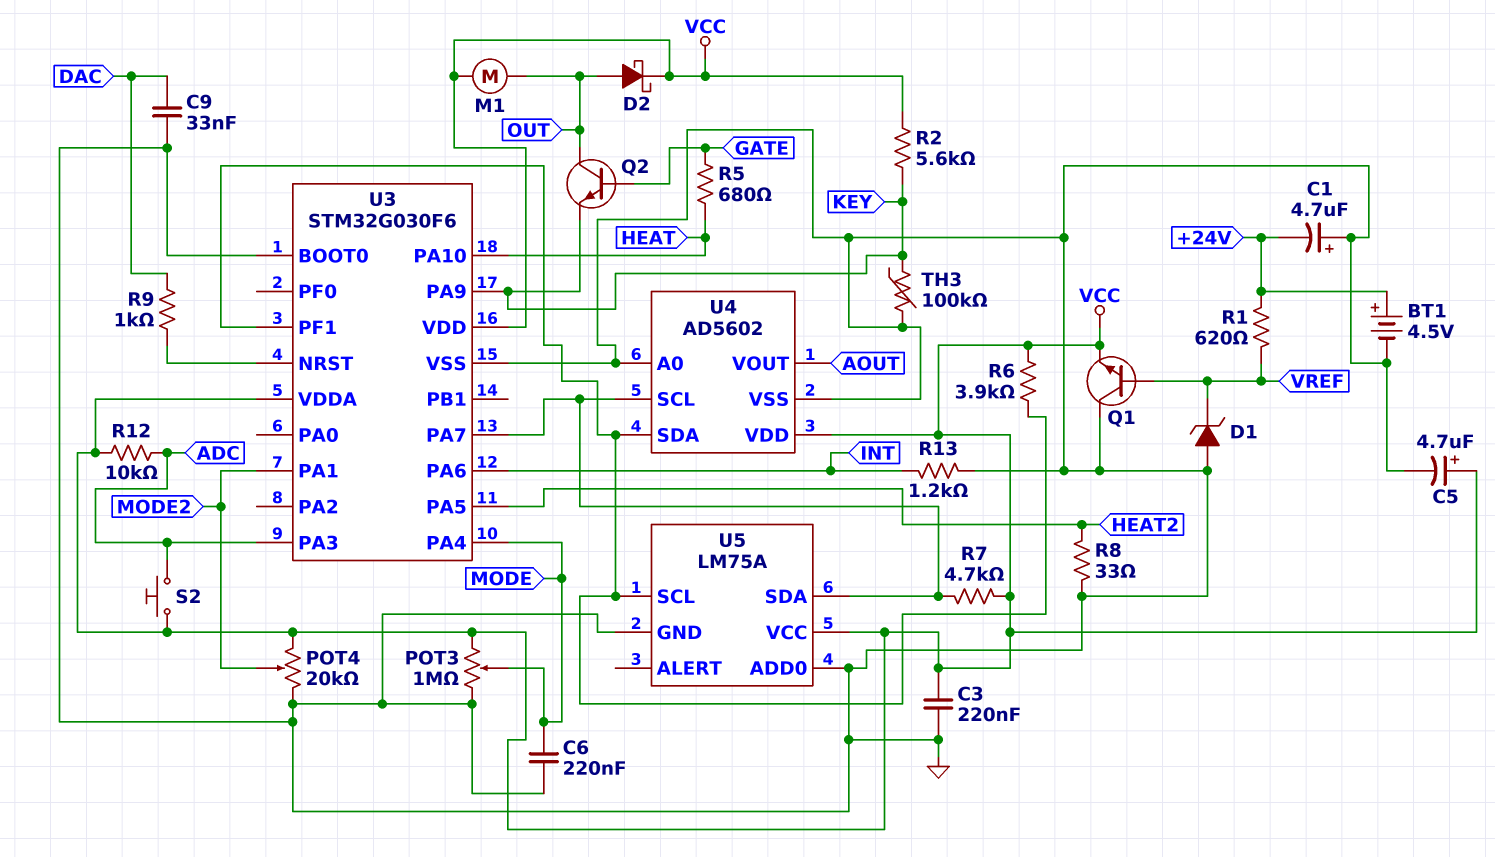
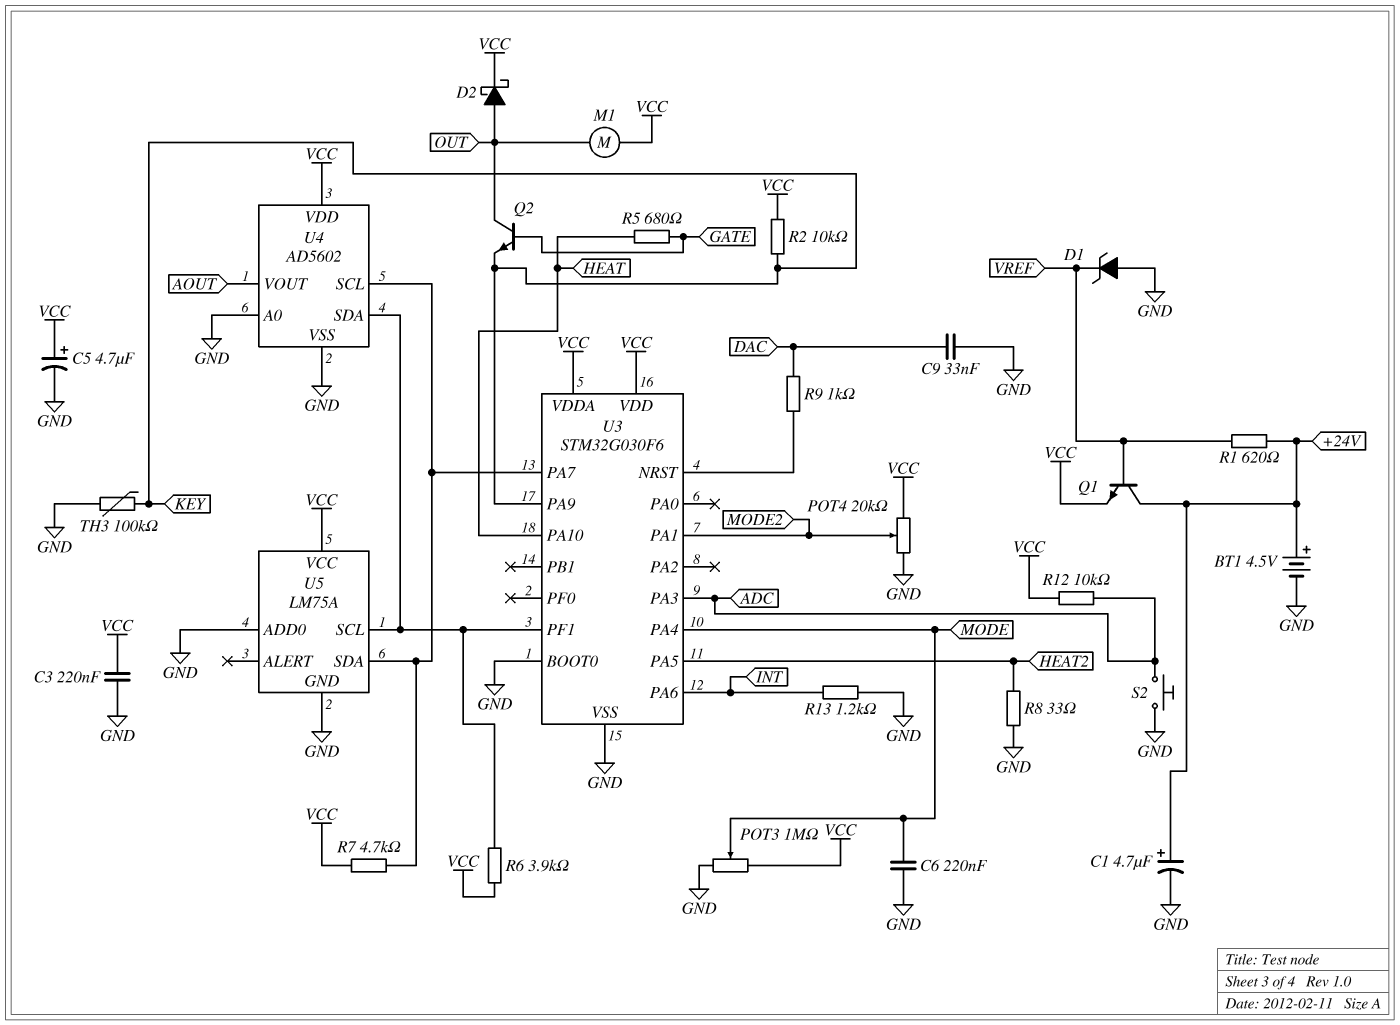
C1: 4.7uF (plus GND, minus +24V) -> 4.7uF (plus +24V, minus GND)
Q1: NPN (B VREF, C GND, E VCC) -> NPN (B VREF, C +24V, E VCC)
R2: 5.6k (KEY, VCC) -> 10k (KEY, VCC)
S2: button (ADC, VCC) -> button (ADC, GND)

